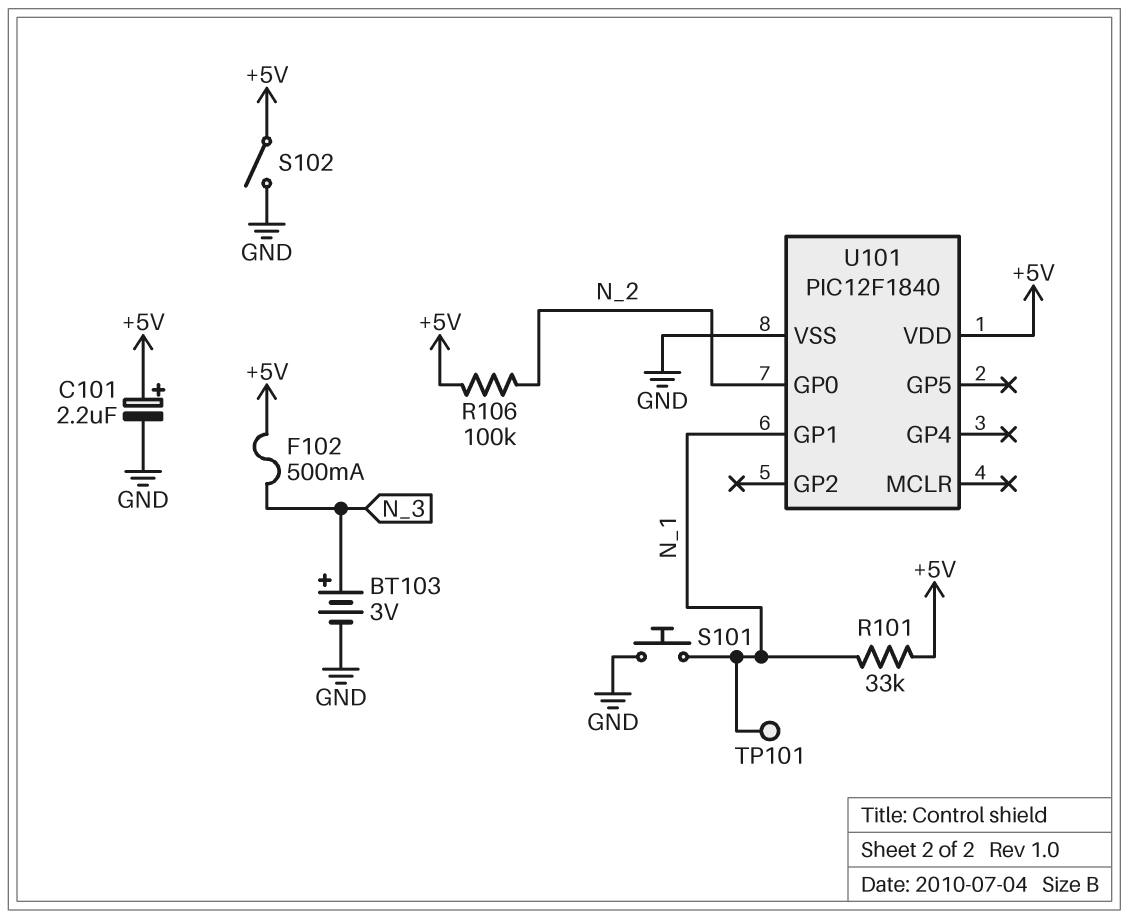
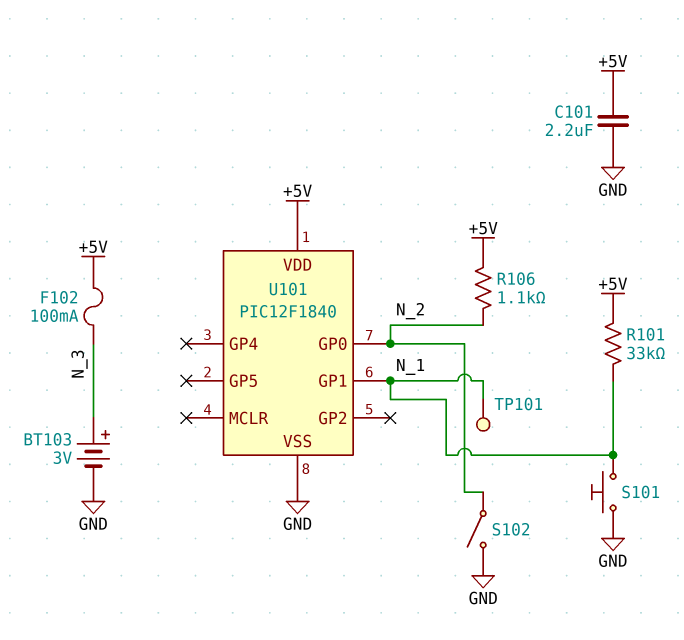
C101: 2.2uF (plus +5V, minus GND) -> 2.2uF (+5V, GND)
F102: 500mA (+5V, N_3) -> 100mA (+5V, N_3)
R106: 100k (+5V, N_2) -> 1.1k (+5V, N_2)
S102: switch (+5V, GND) -> switch (GND, N_2)

